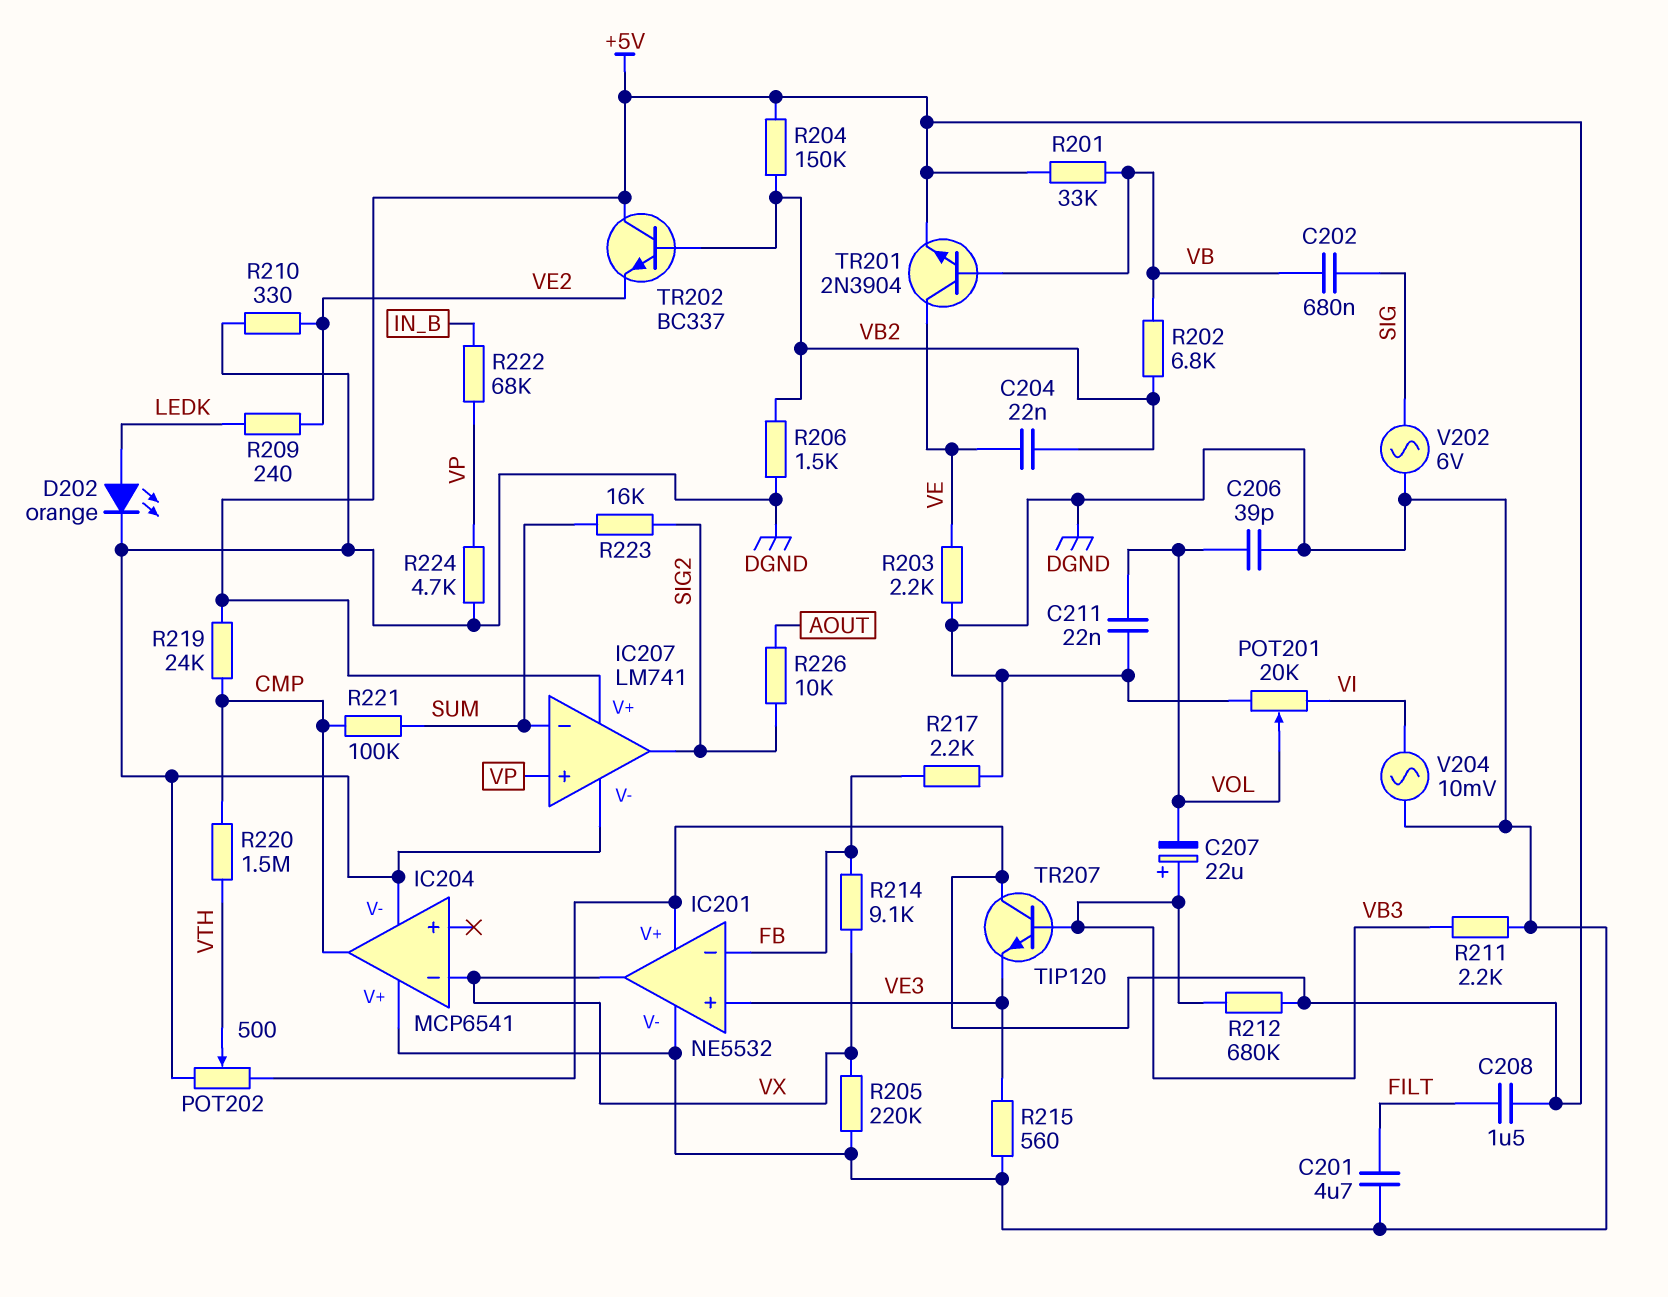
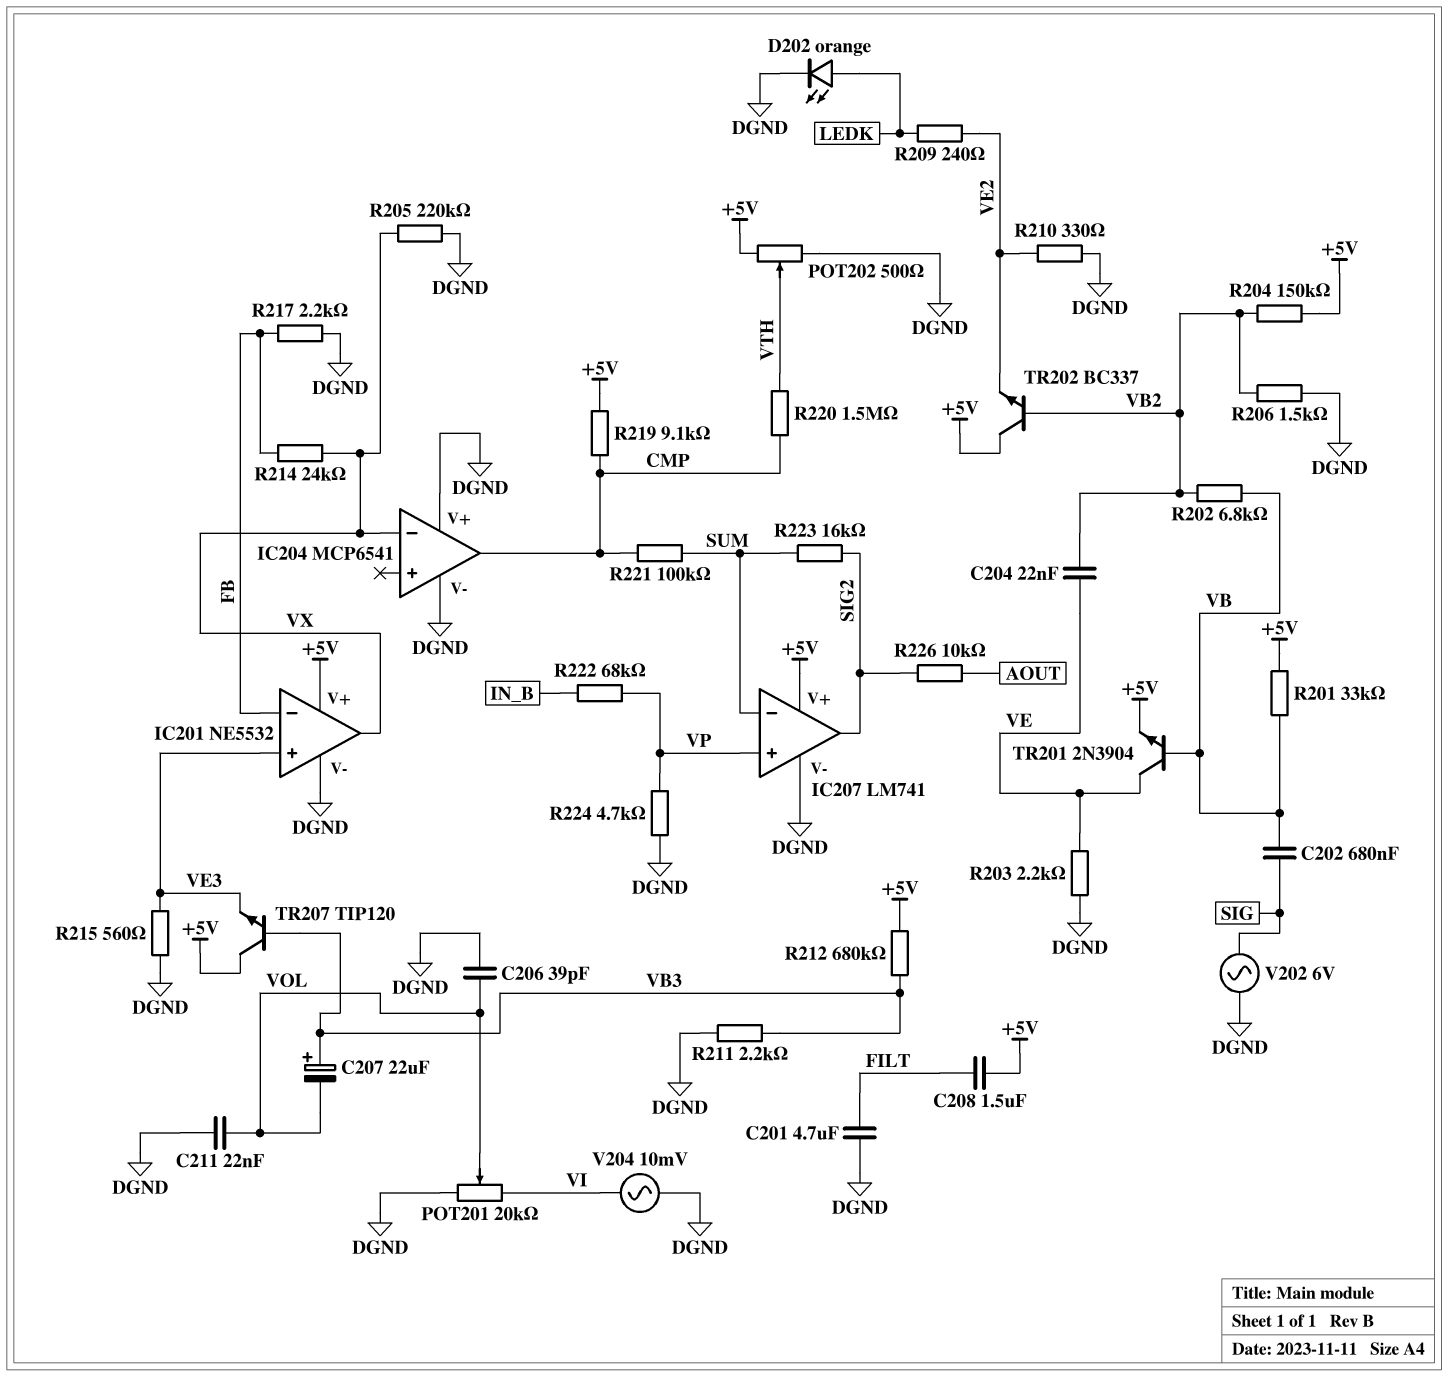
R214: 9.1k (FB, VX) -> 24k (FB, VX)
R219: 24k (+5V, CMP) -> 9.1k (+5V, CMP)

